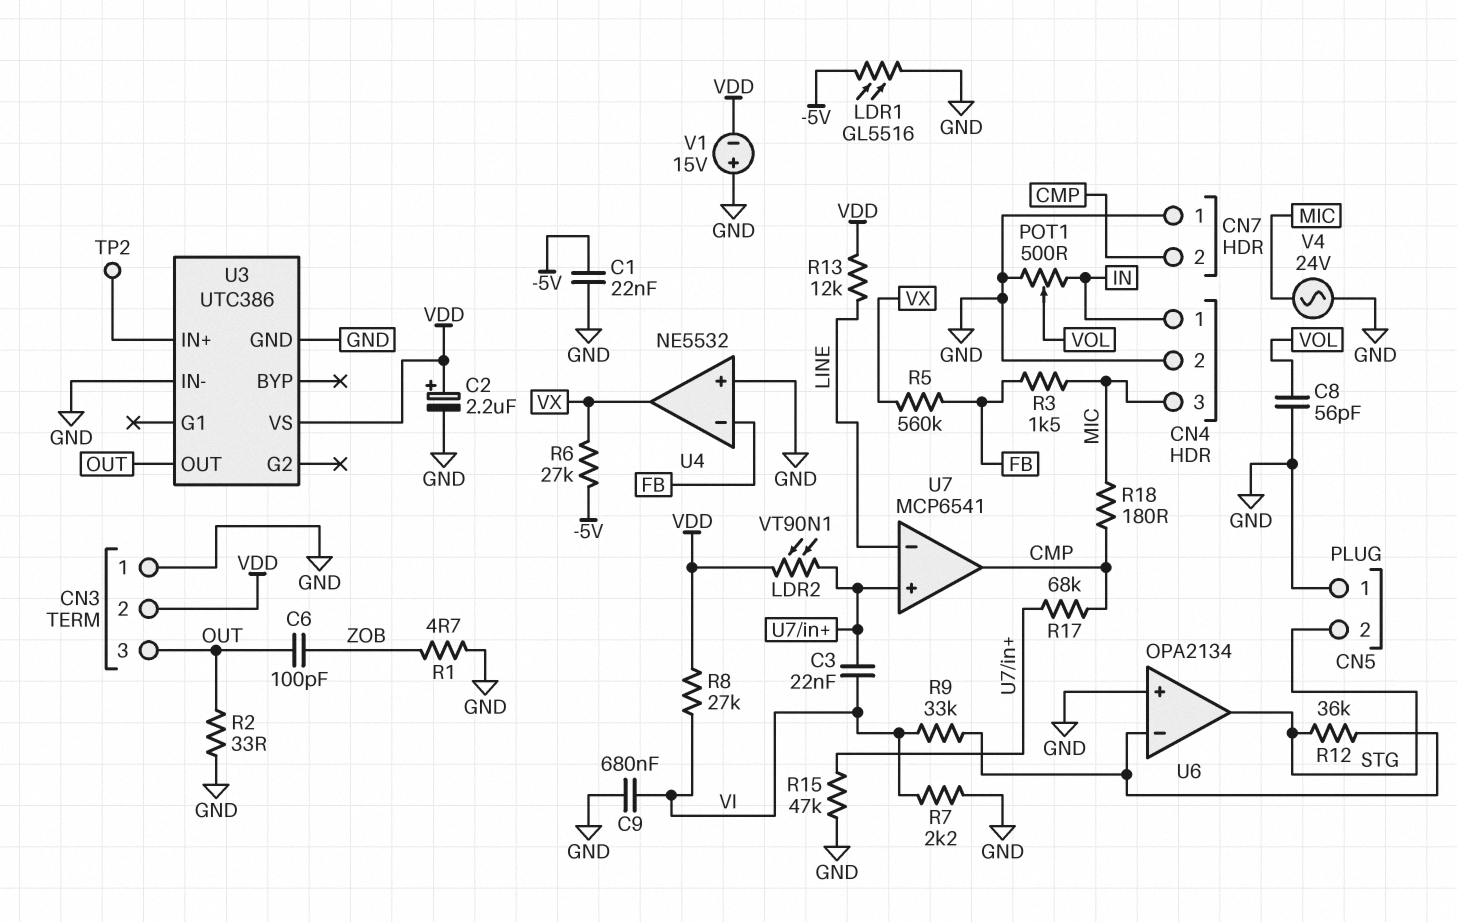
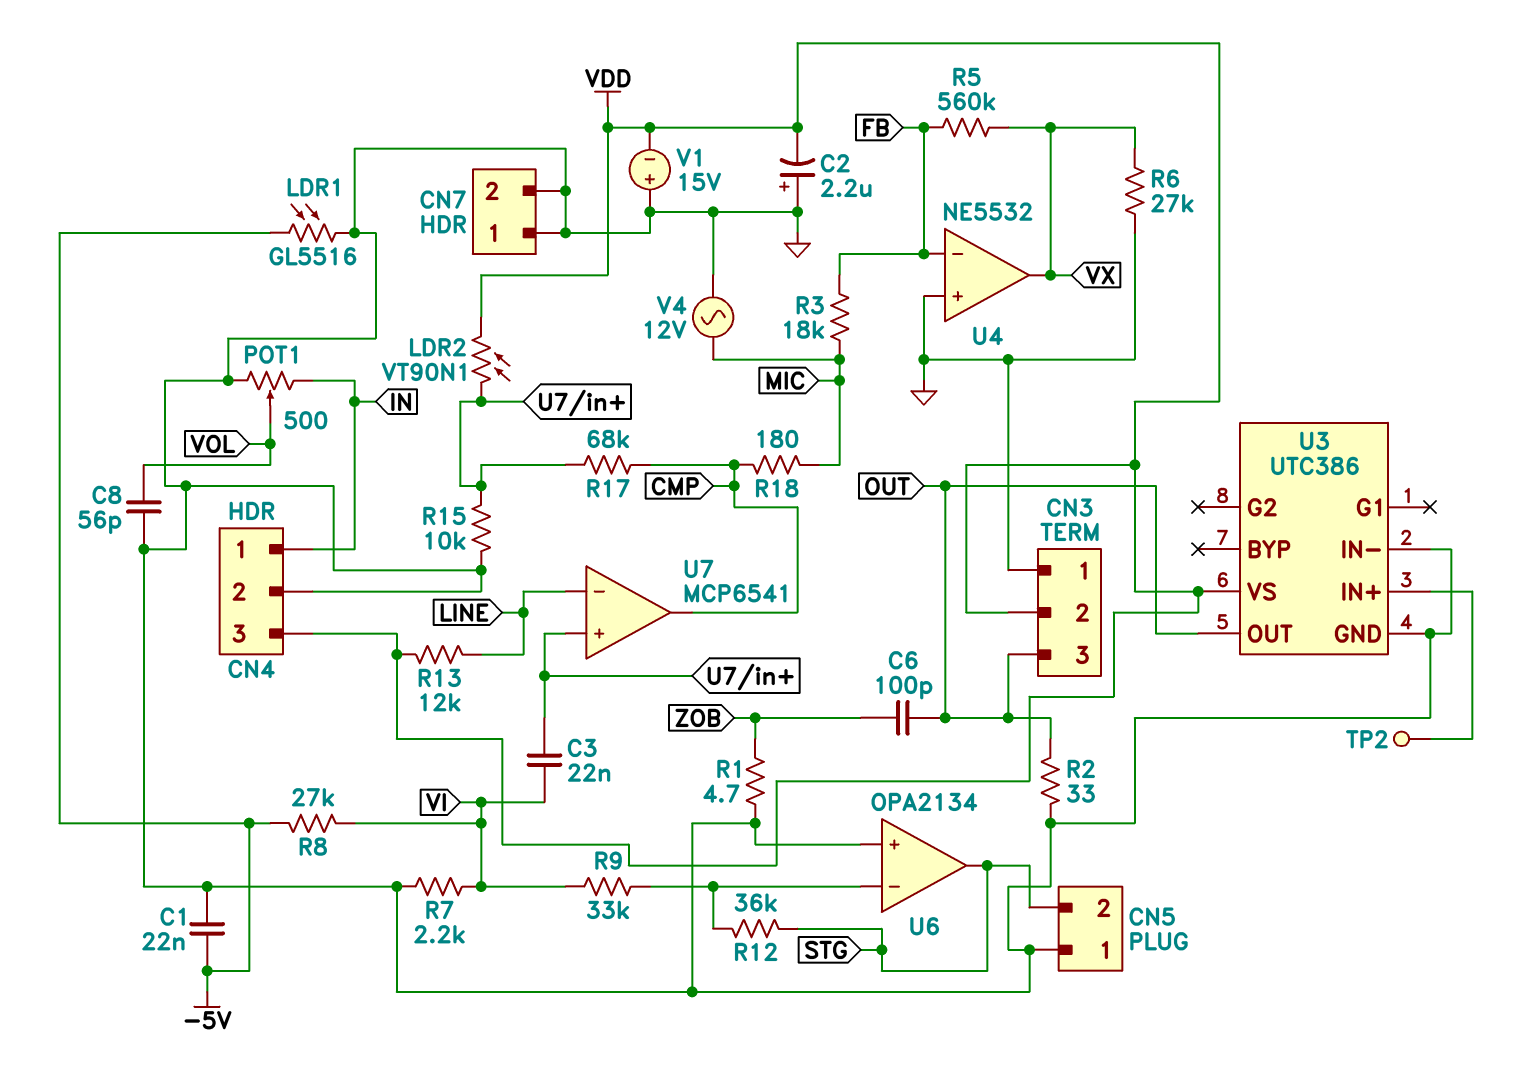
C2: 2.2uF (plus VDD, minus GND) -> 2.2uF (plus GND, minus VDD)
C9: 680nF (GND, VI) -> none
CN4 pin 3: MIC -> VDD
CN7 pin 2: CMP -> GND
R3: 1.5k (FB, MIC) -> 18k (FB, MIC)
R6: 27k (-5V, VX) -> 27k (GND, VX)
R8: 27k (VDD, VI) -> 27k (-5V, VI)
R15: 47k (GND, U7/in+) -> 10k (GND, U7/in+)
V4: AC 24V (GND, MIC) -> AC 12V (GND, MIC)

